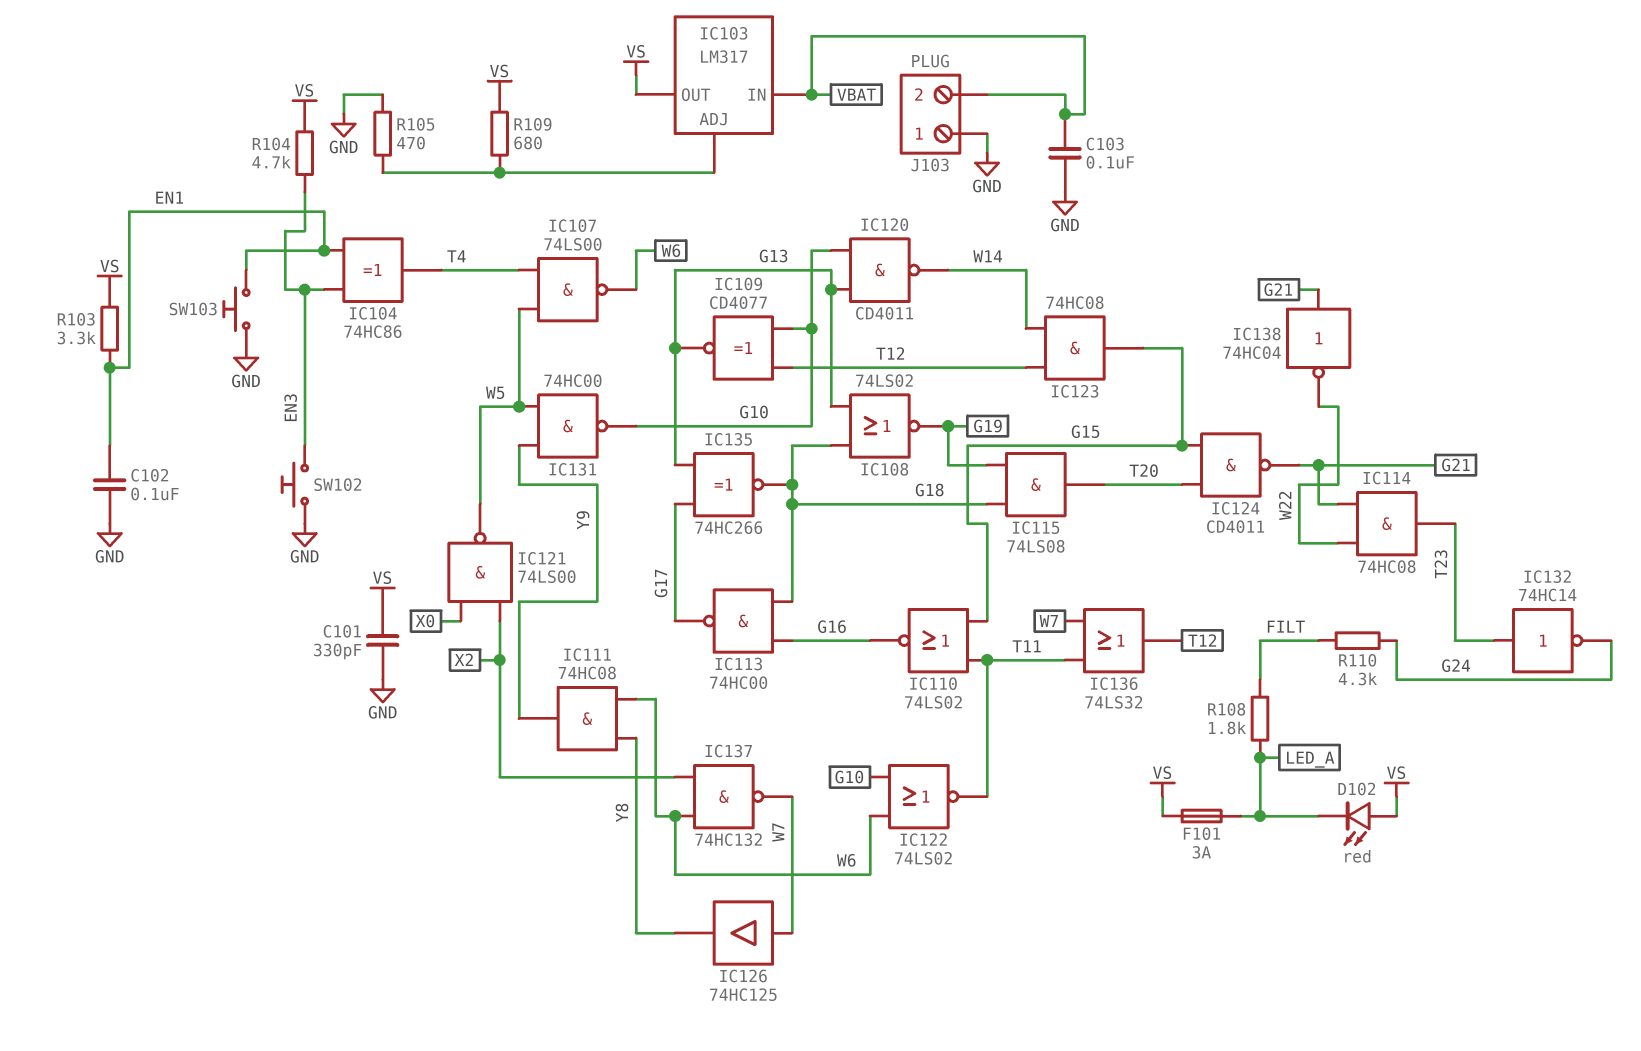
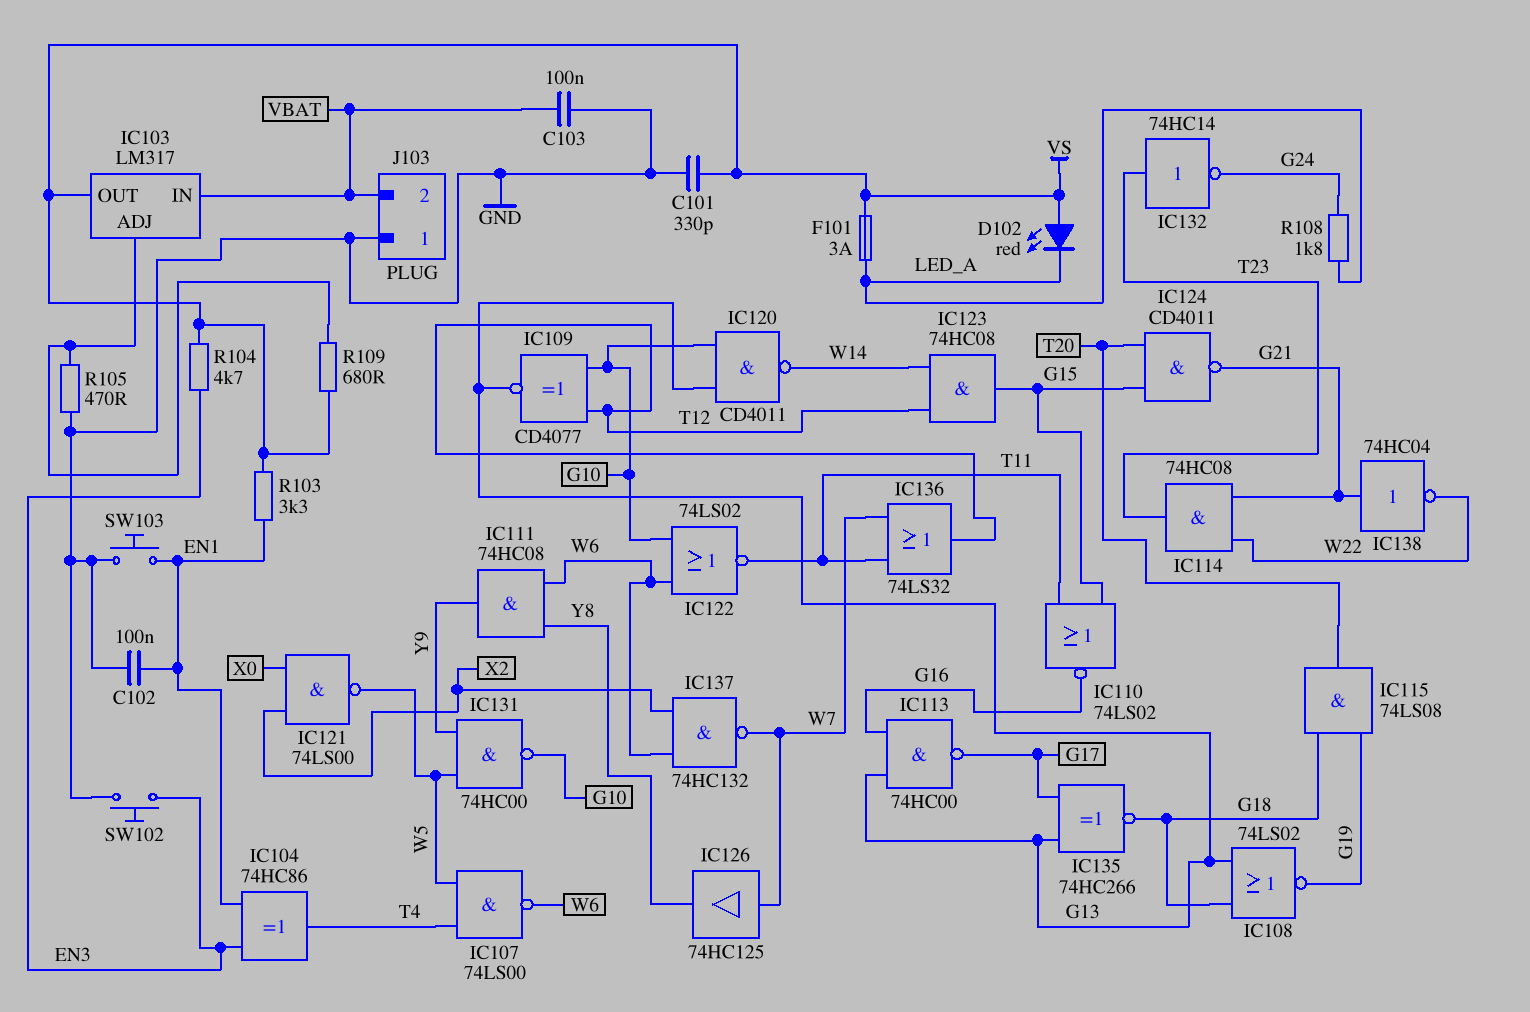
IC113: NAND 74HC00 (in G16, in G18, out G17) -> NAND 74HC00 (in G13, in G16, out G17)
R108: 1.8k (FILT, LED_A) -> 1.8k (G24, LED_A)
R110: 4.3k (FILT, G24) -> none

